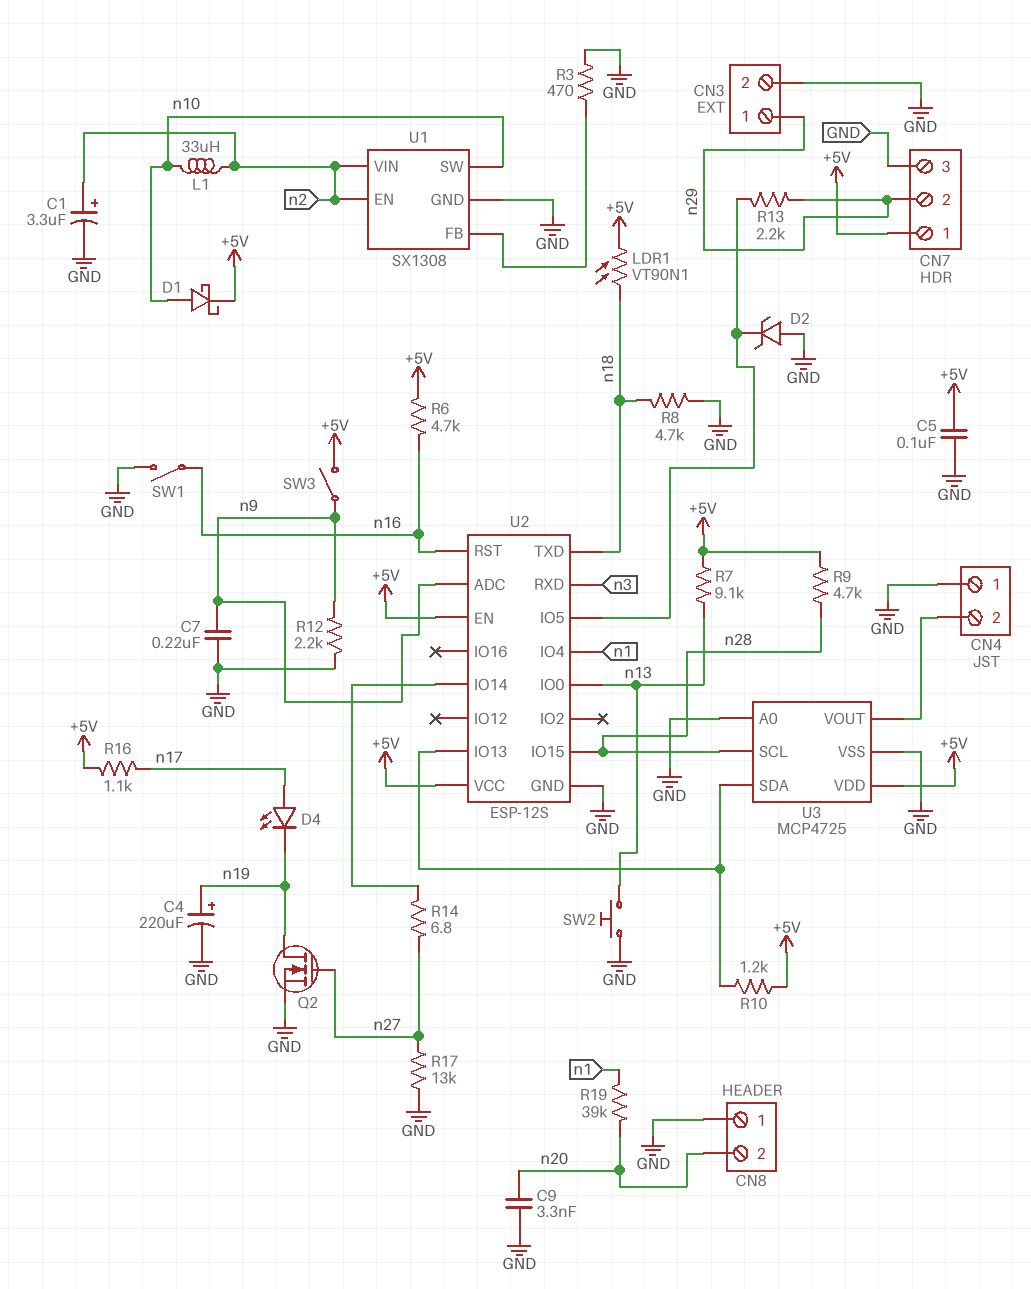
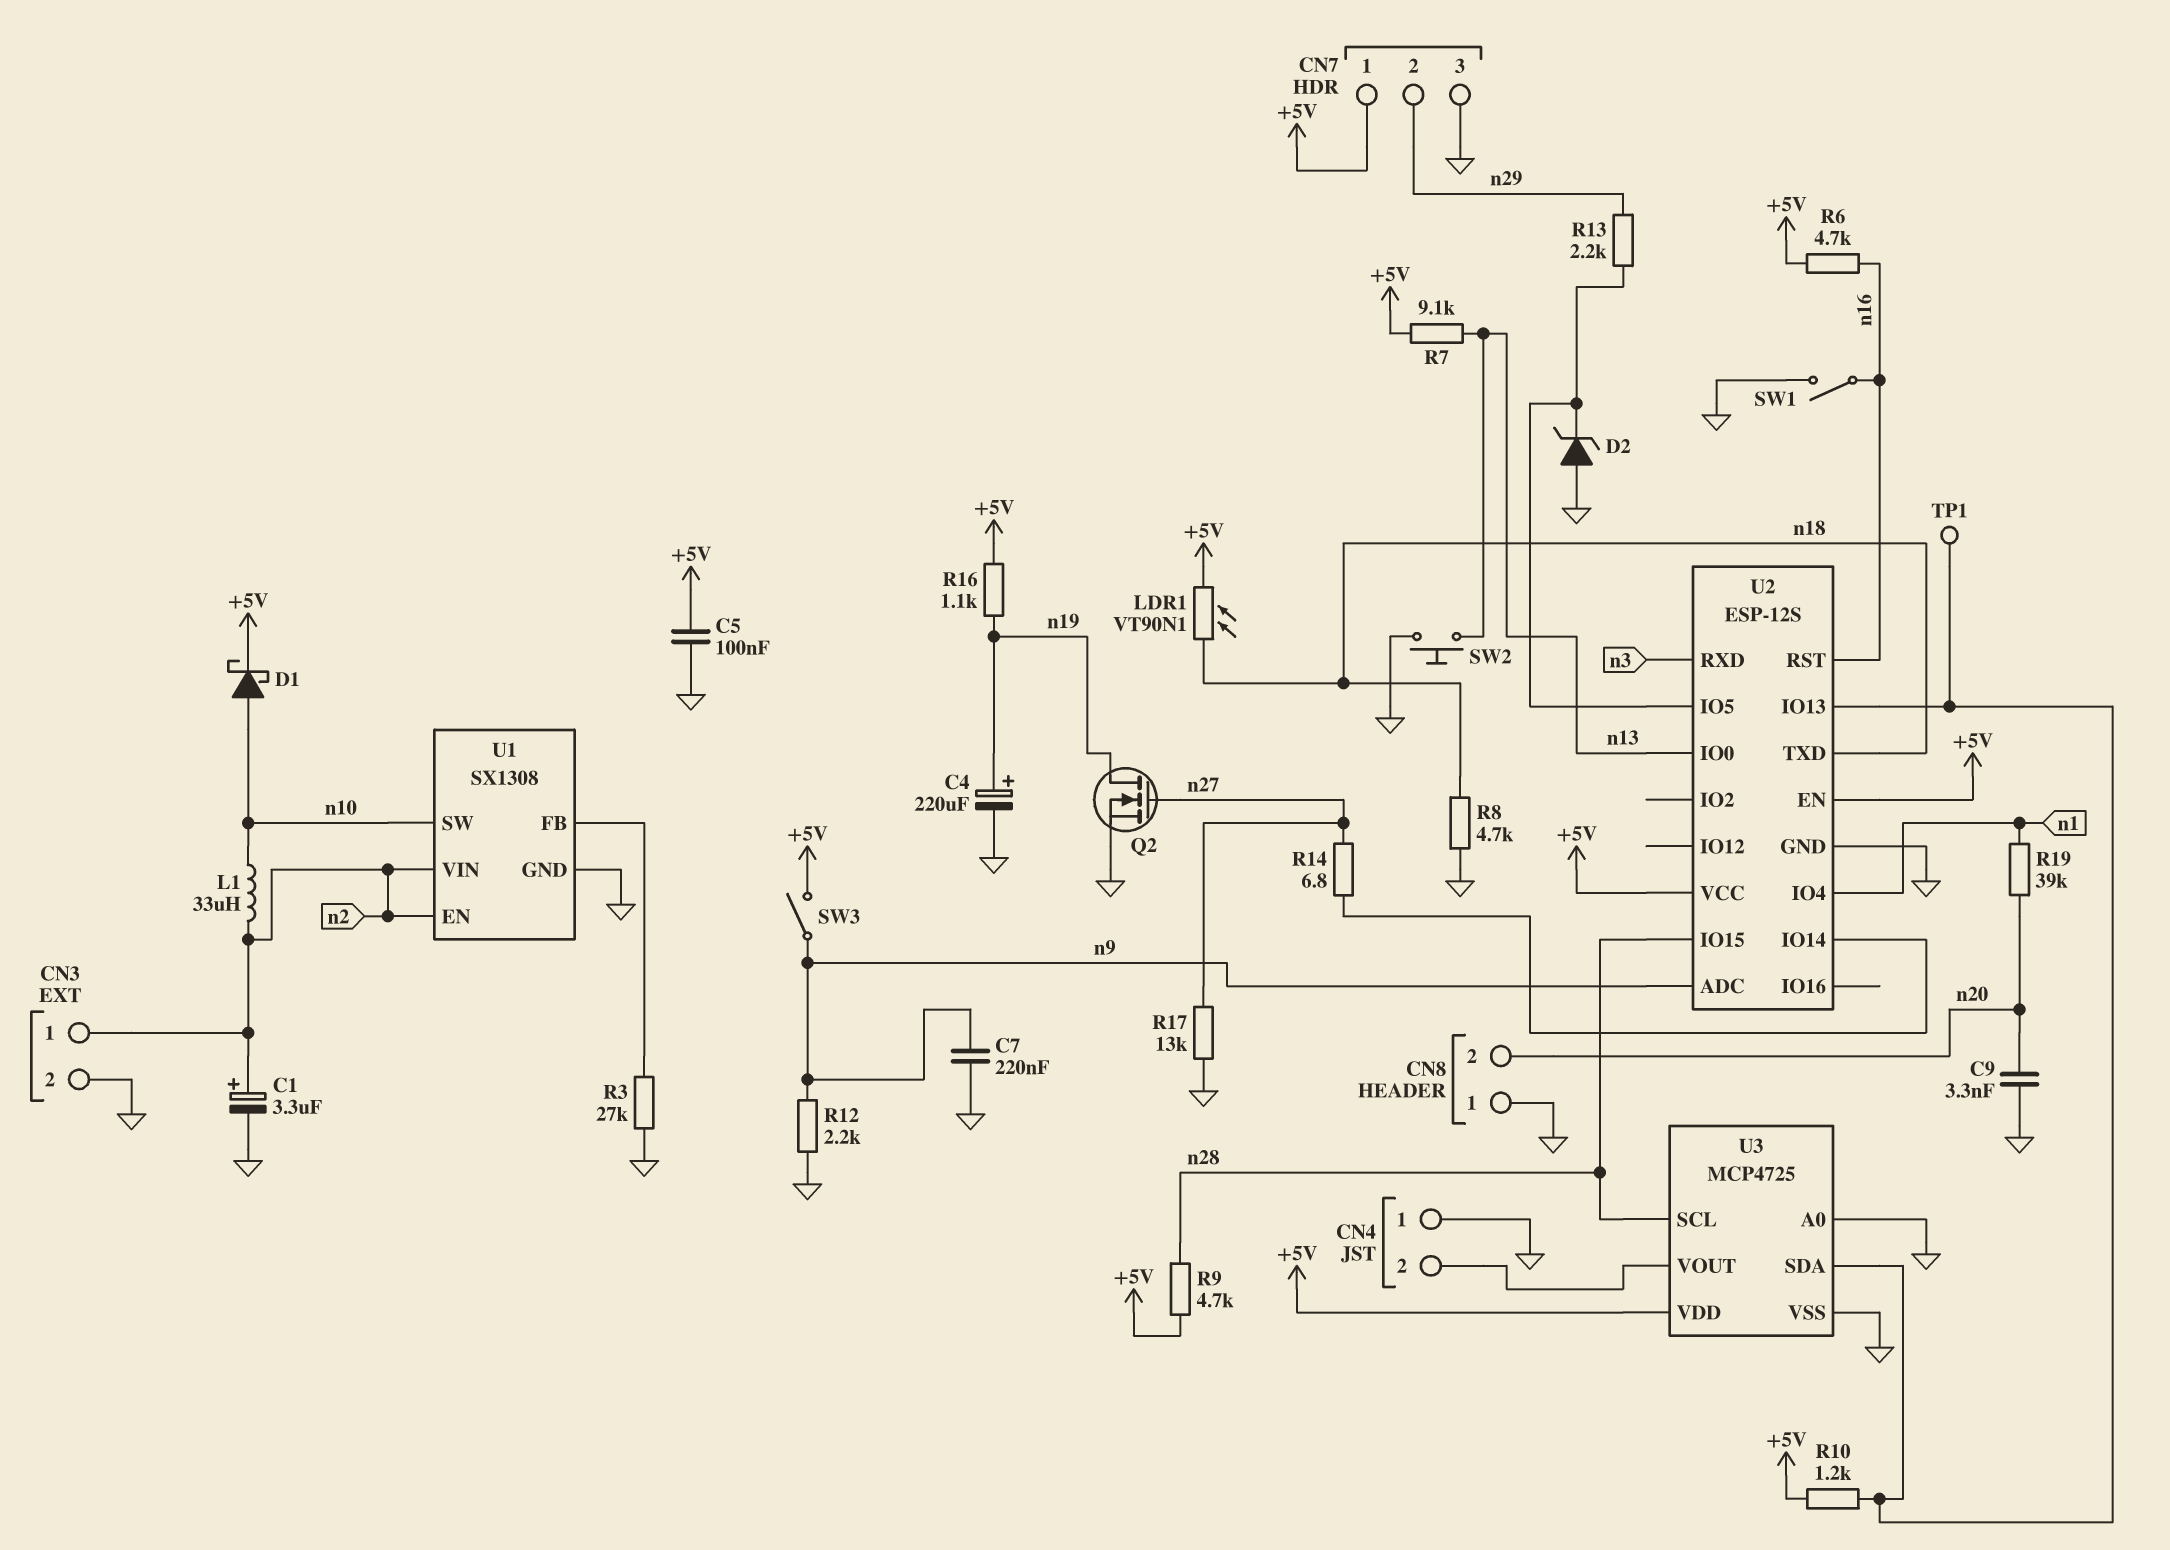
CN3 pin 1: n29 -> n2
D4: LED (A n17, K n19) -> none
R3: 470 (GND, U1/FB) -> 27k (GND, U1/FB)
R16: 1.1k (+5V, n17) -> 1.1k (+5V, n19)
TP1: none -> test point (U2/IO13)

